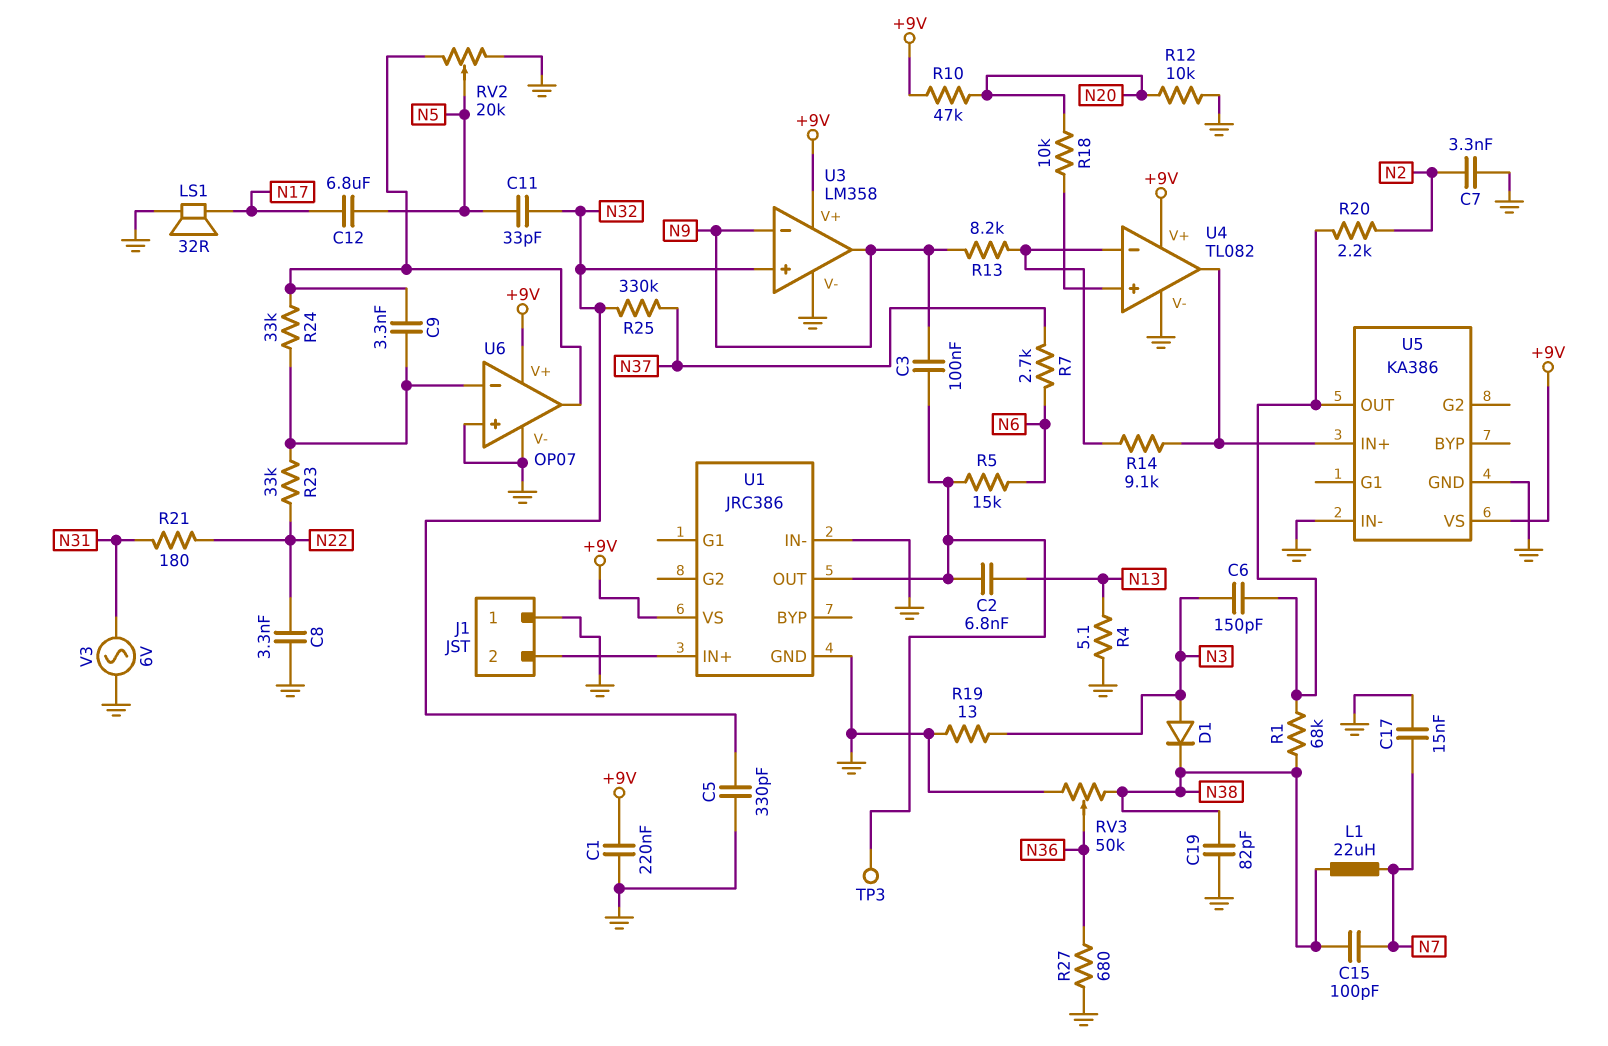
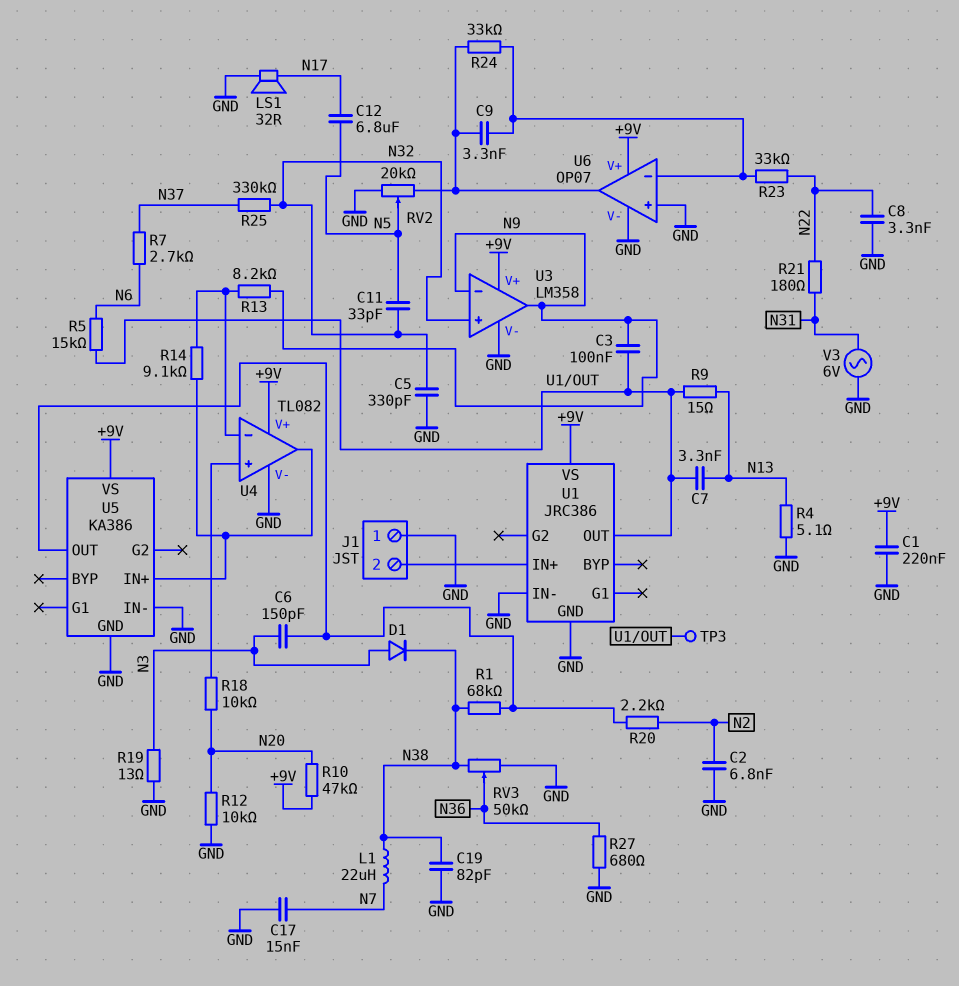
C2: 6.8nF (N13, U1/OUT) -> 6.8nF (GND, N2)
C7: 3.3nF (GND, N2) -> 3.3nF (N13, U1/OUT)
C15: 100pF (N7, N38) -> none
R9: none -> 15 (N13, U1/OUT)

